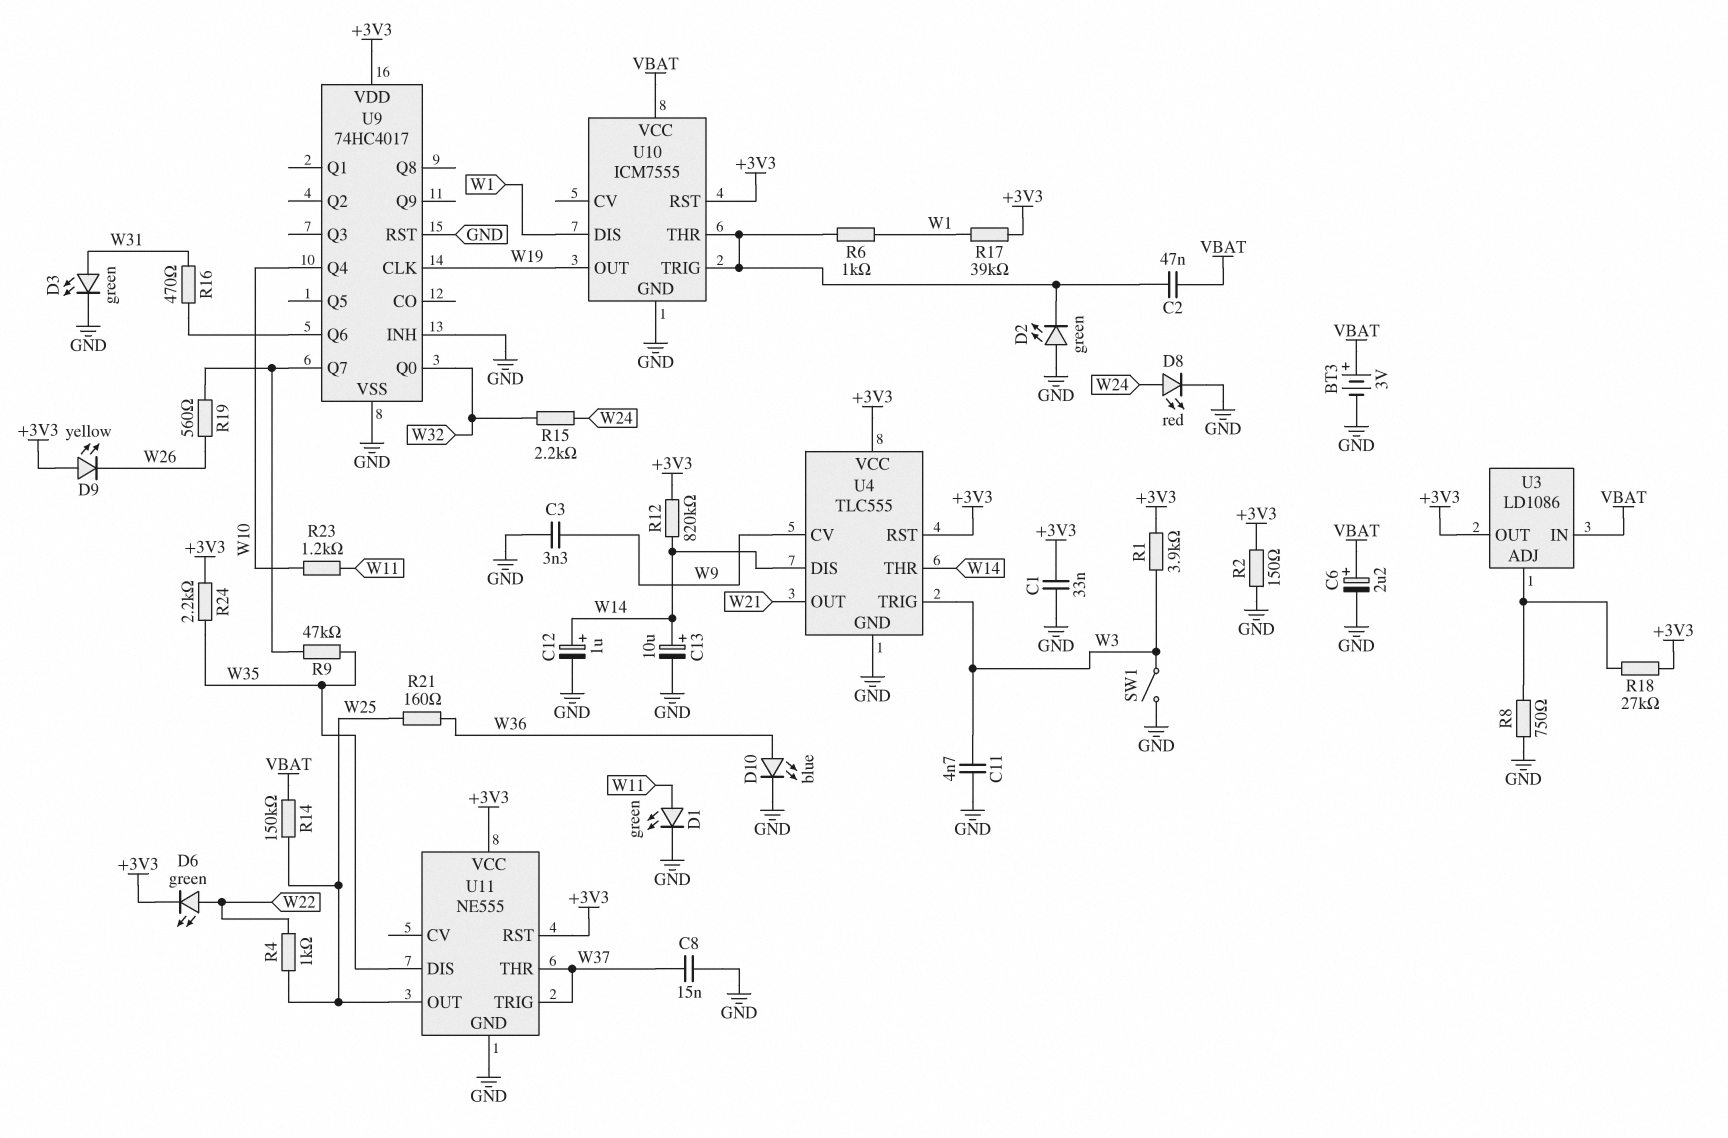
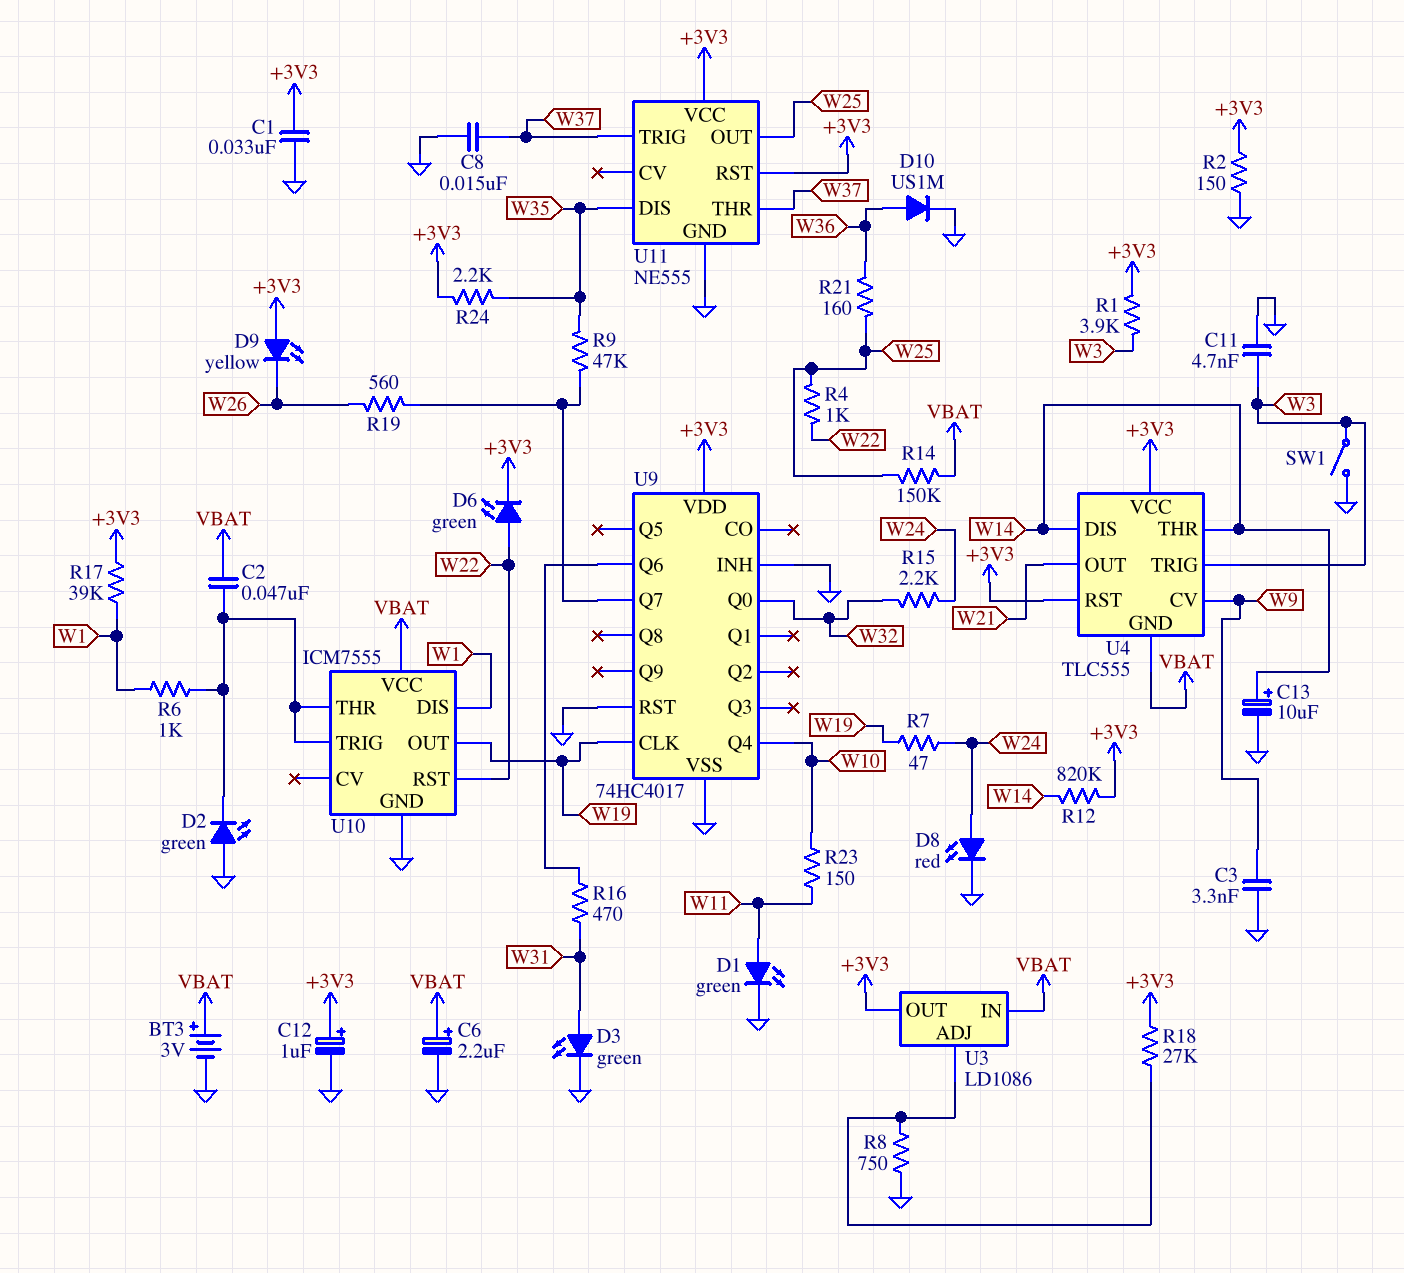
C12: 1uF (plus W14, minus GND) -> 1uF (plus +3V3, minus GND)
D10: LED blue (A W36, K GND) -> diode US1M (A W36, K GND)
R7: none -> 47 (W19, W24)
R23: 1.2k (W10, W11) -> 150 (W10, W11)
U4 pin GND: GND -> VBAT
U10 pin RST: +3V3 -> W22

